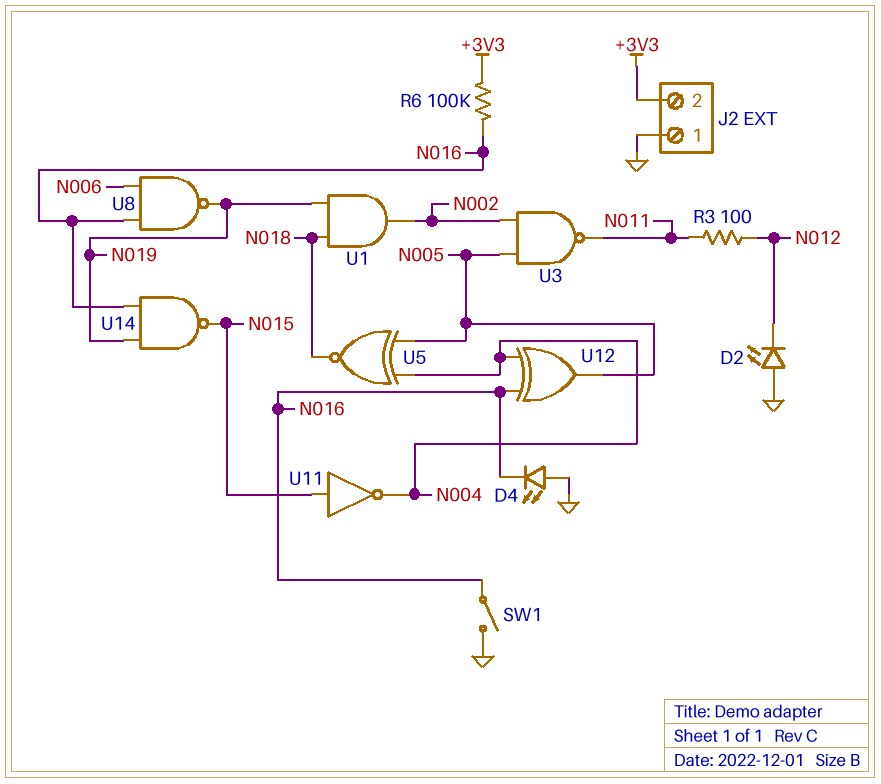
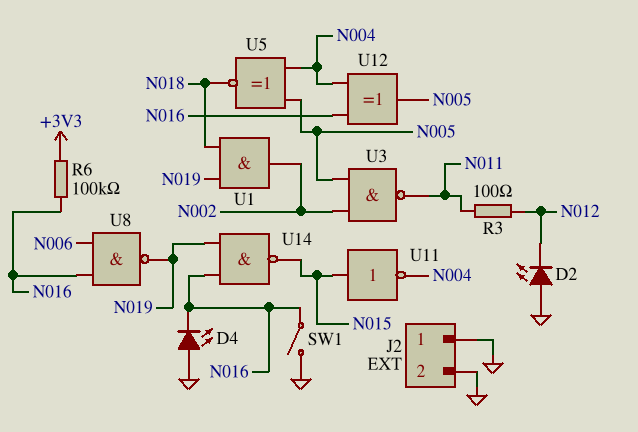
J2 pin 2: +3V3 -> GND

